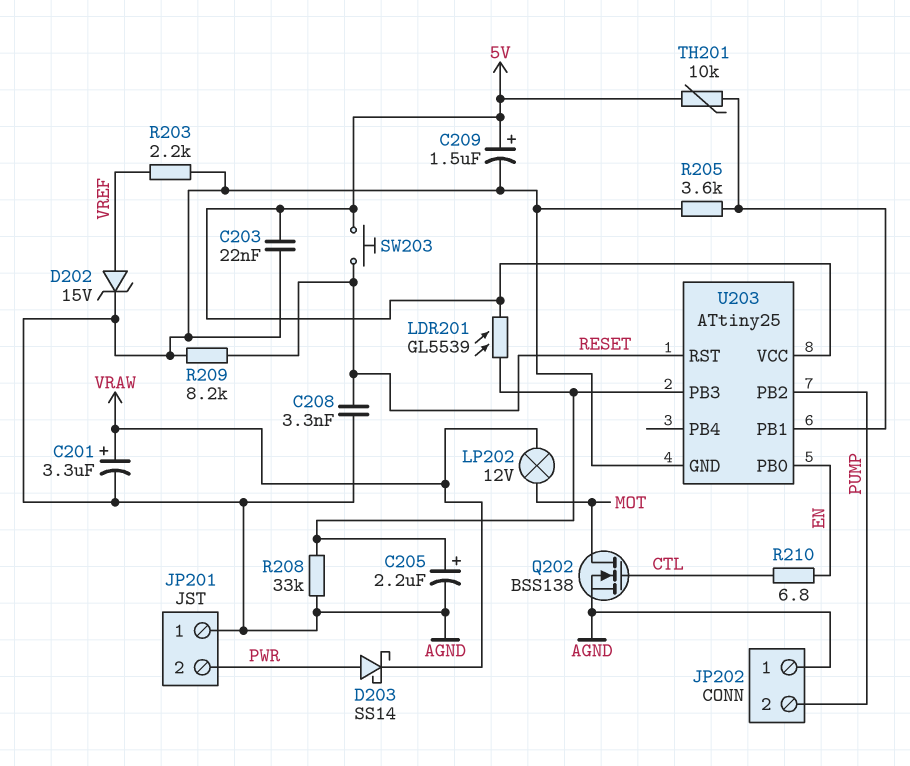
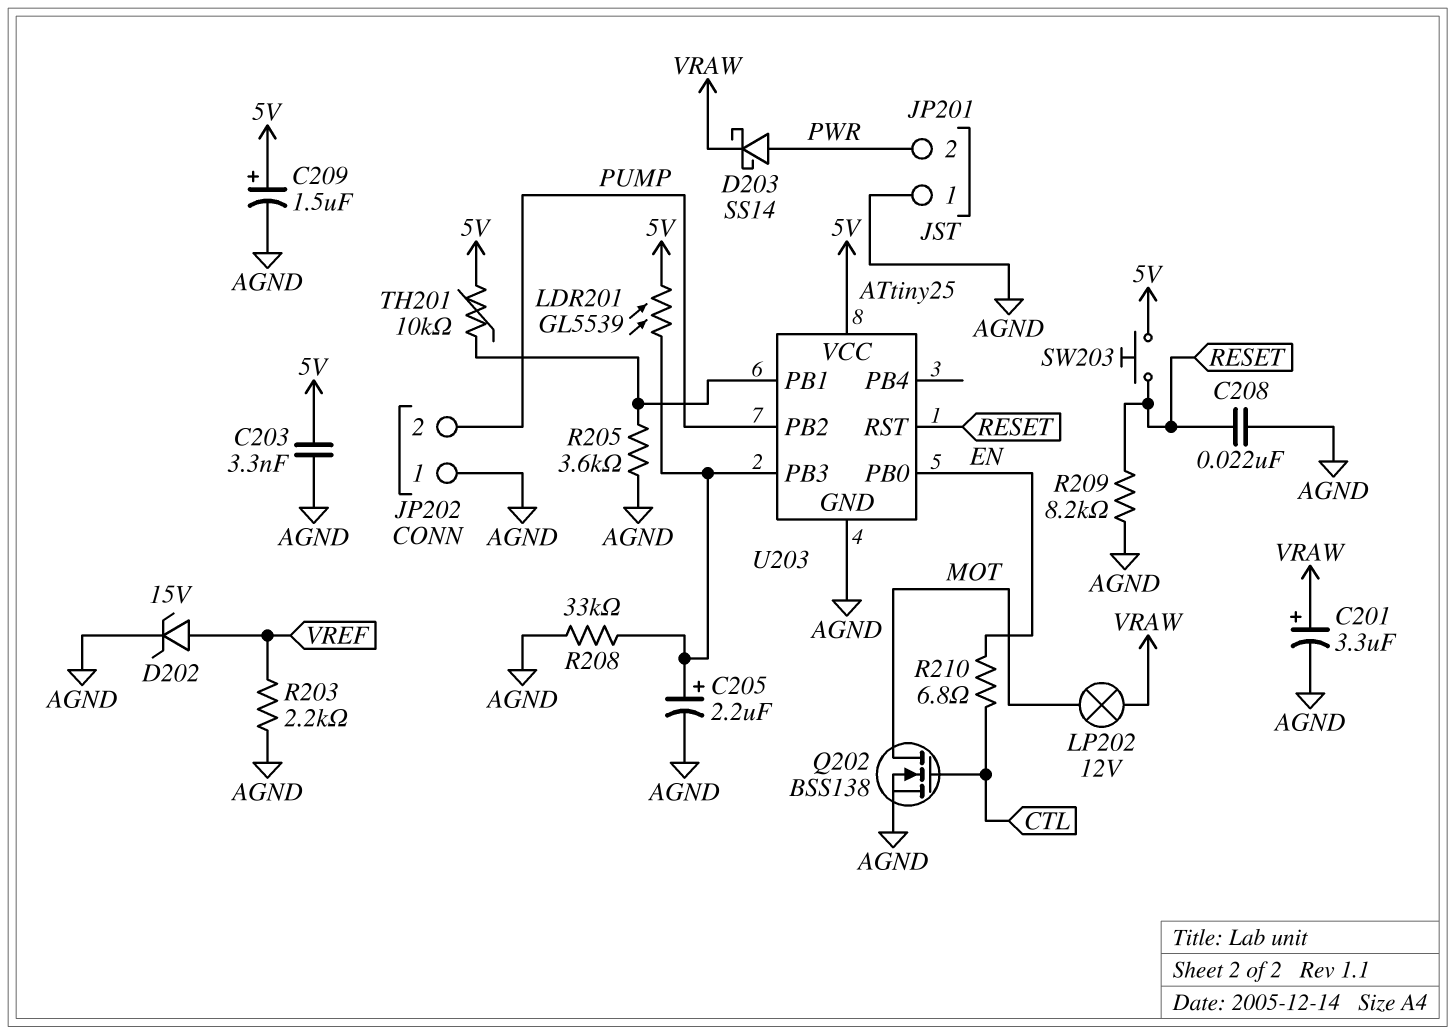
C203: 22nF (5V, AGND) -> 3.3nF (5V, AGND)
C208: 3.3nF (AGND, RESET) -> 22nF (AGND, RESET)

